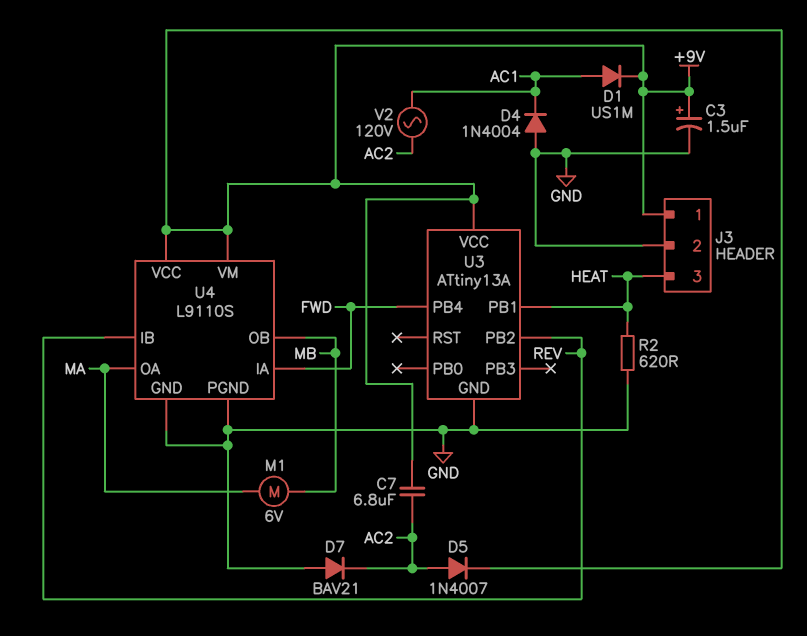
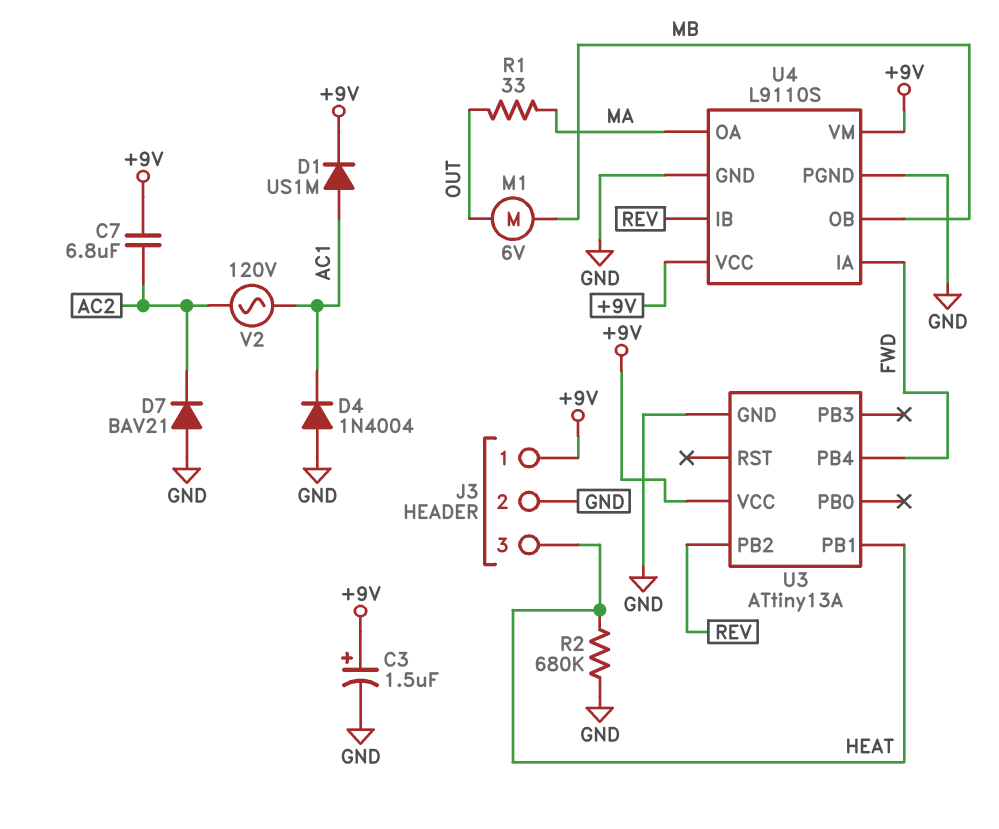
D5: diode 1N4007 (A AC2, K +9V) -> none
M1: motor 6V (MA, MB) -> motor 6V (MB, OUT)
R1: none -> 33 (MA, OUT)
R2: 620 (GND, HEAT) -> 680k (GND, HEAT)

